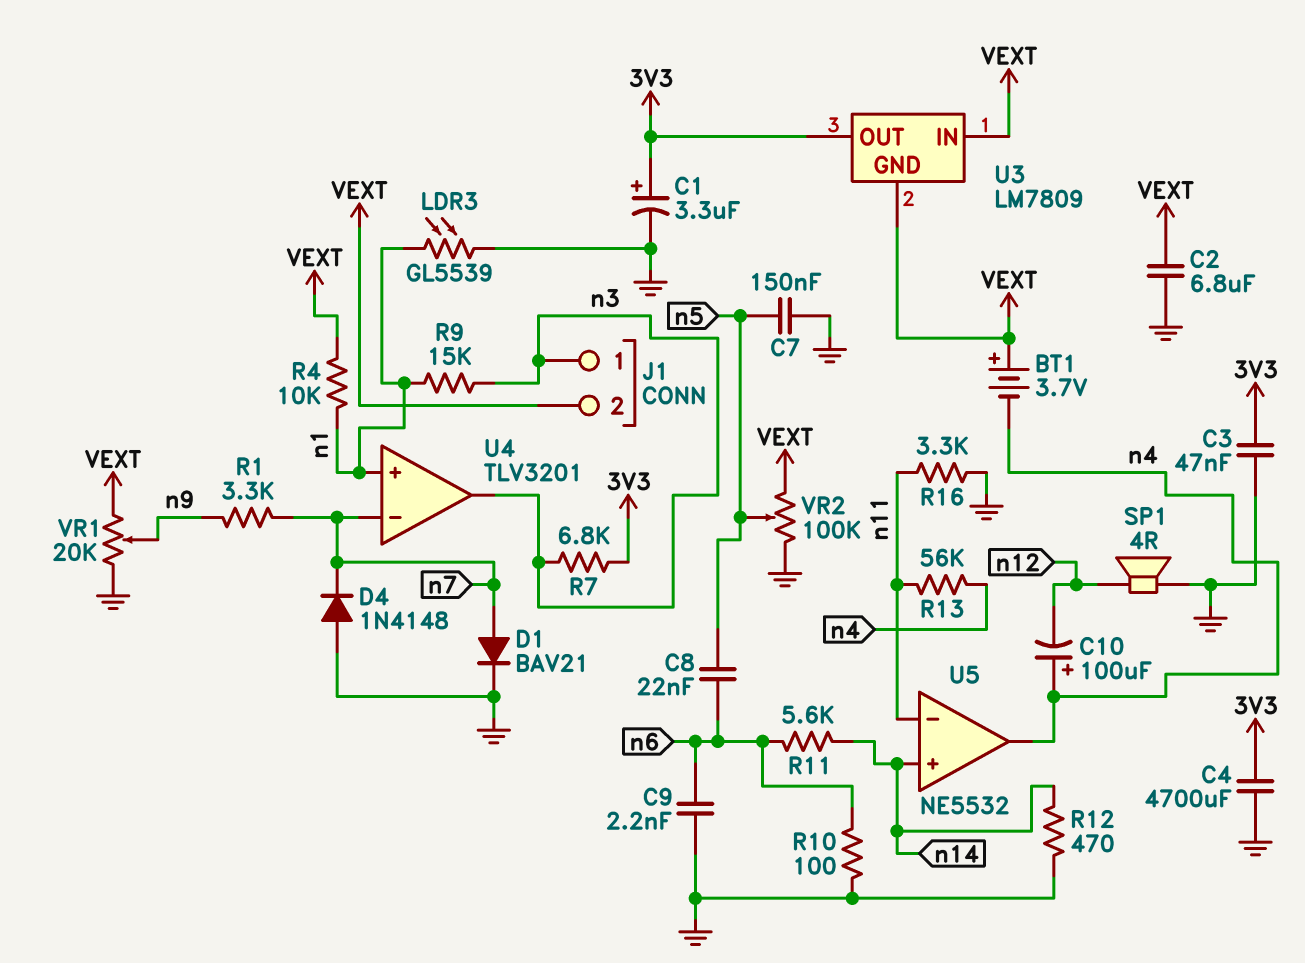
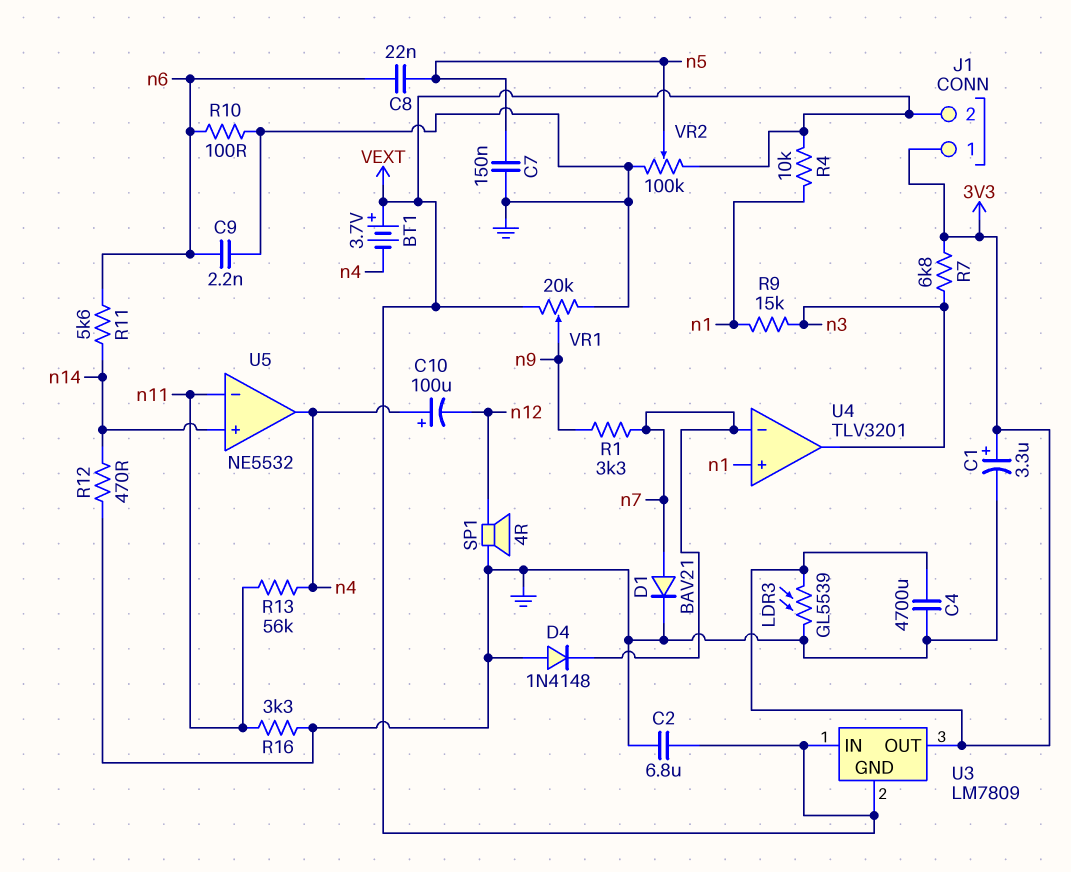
C3: 47nF (3V3, GND) -> none
J1 pin 1: n3 -> 3V3
LDR3: GL5539 (GND, n1) -> GL5539 (3V3, GND)

